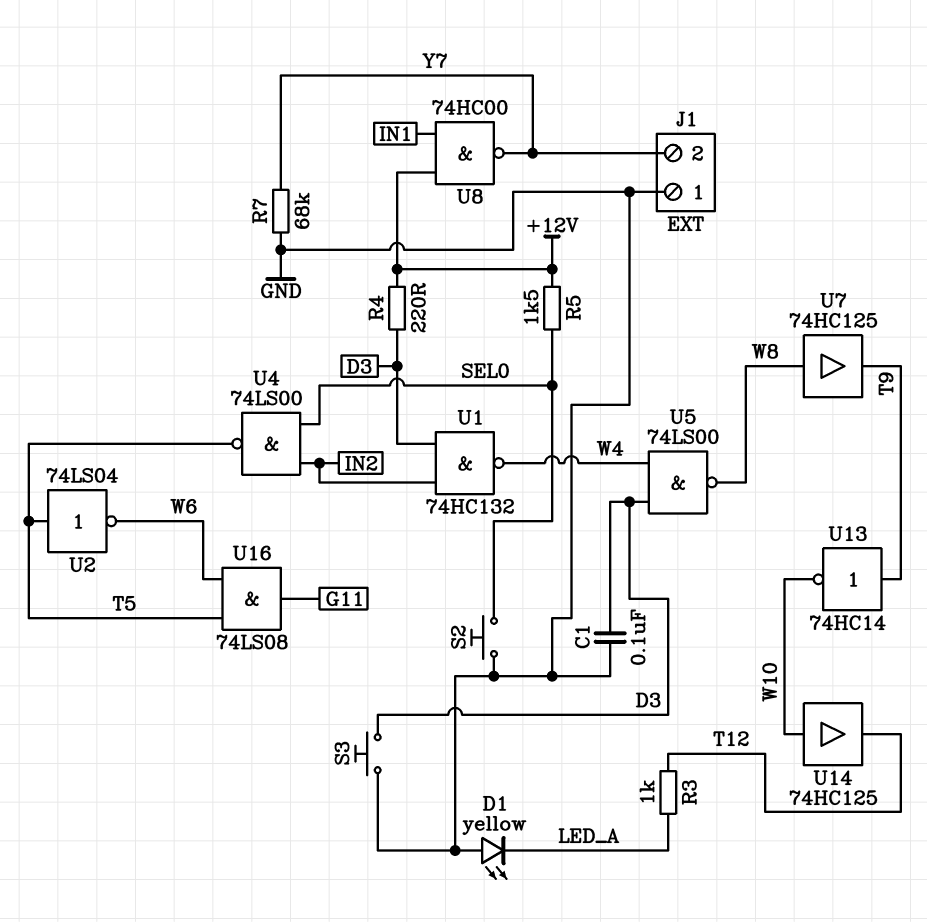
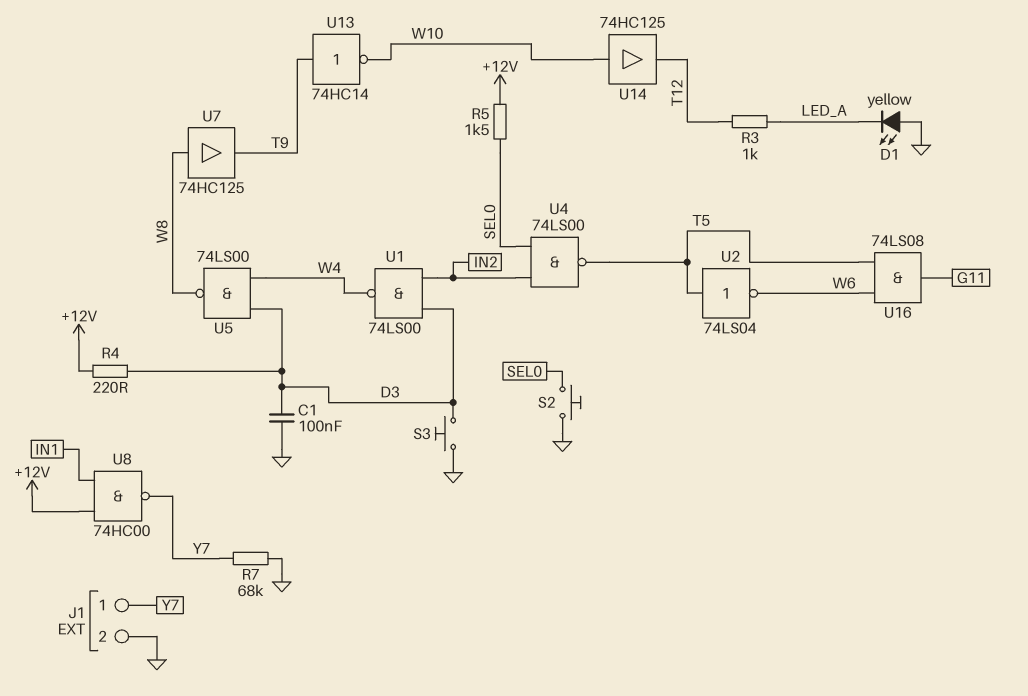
J1 pin 1: GND -> Y7
J1 pin 2: Y7 -> GND
U1: NAND 74HC132 (in D3, in IN2, out W4) -> NAND 74LS00 (in D3, in IN2, out W4)

